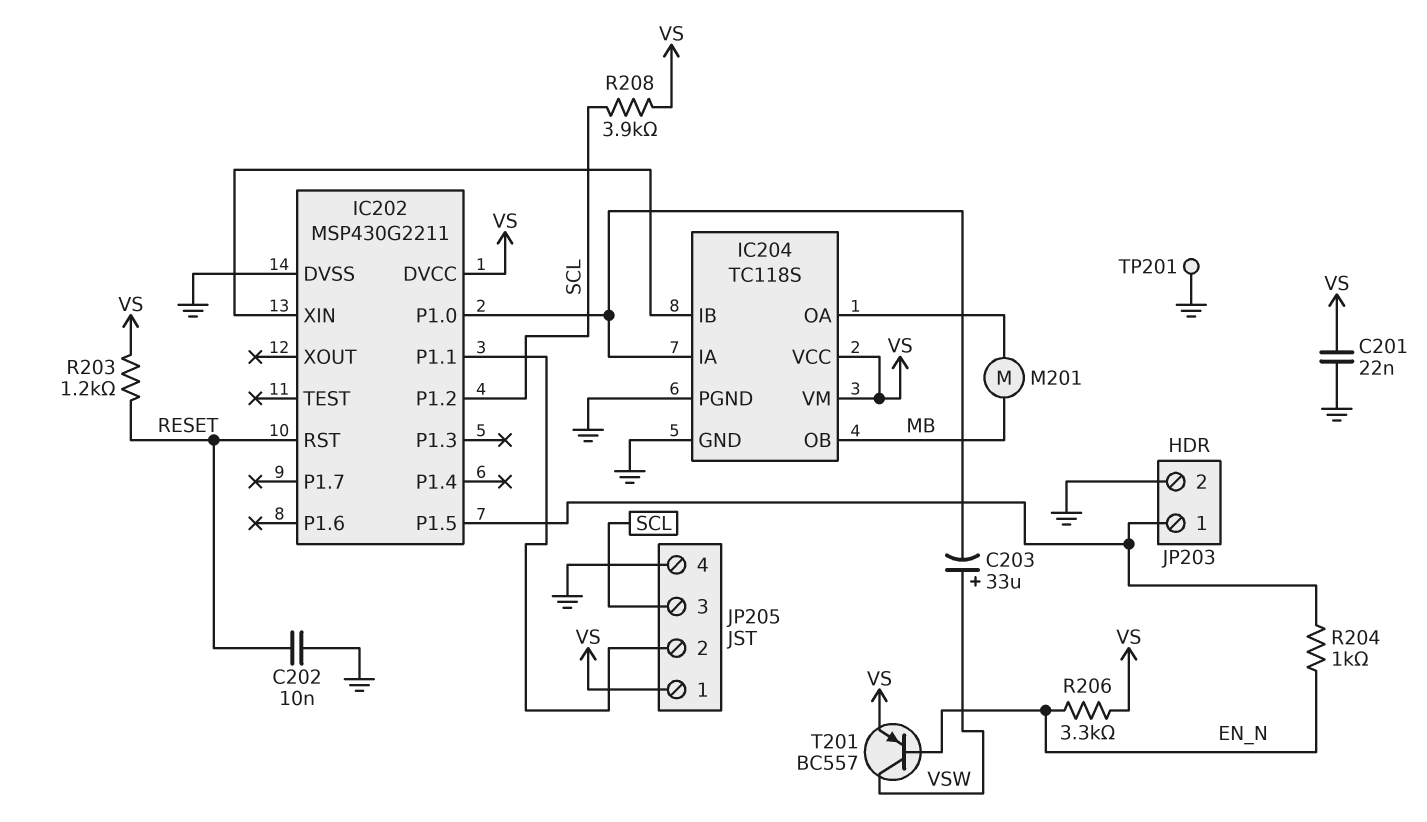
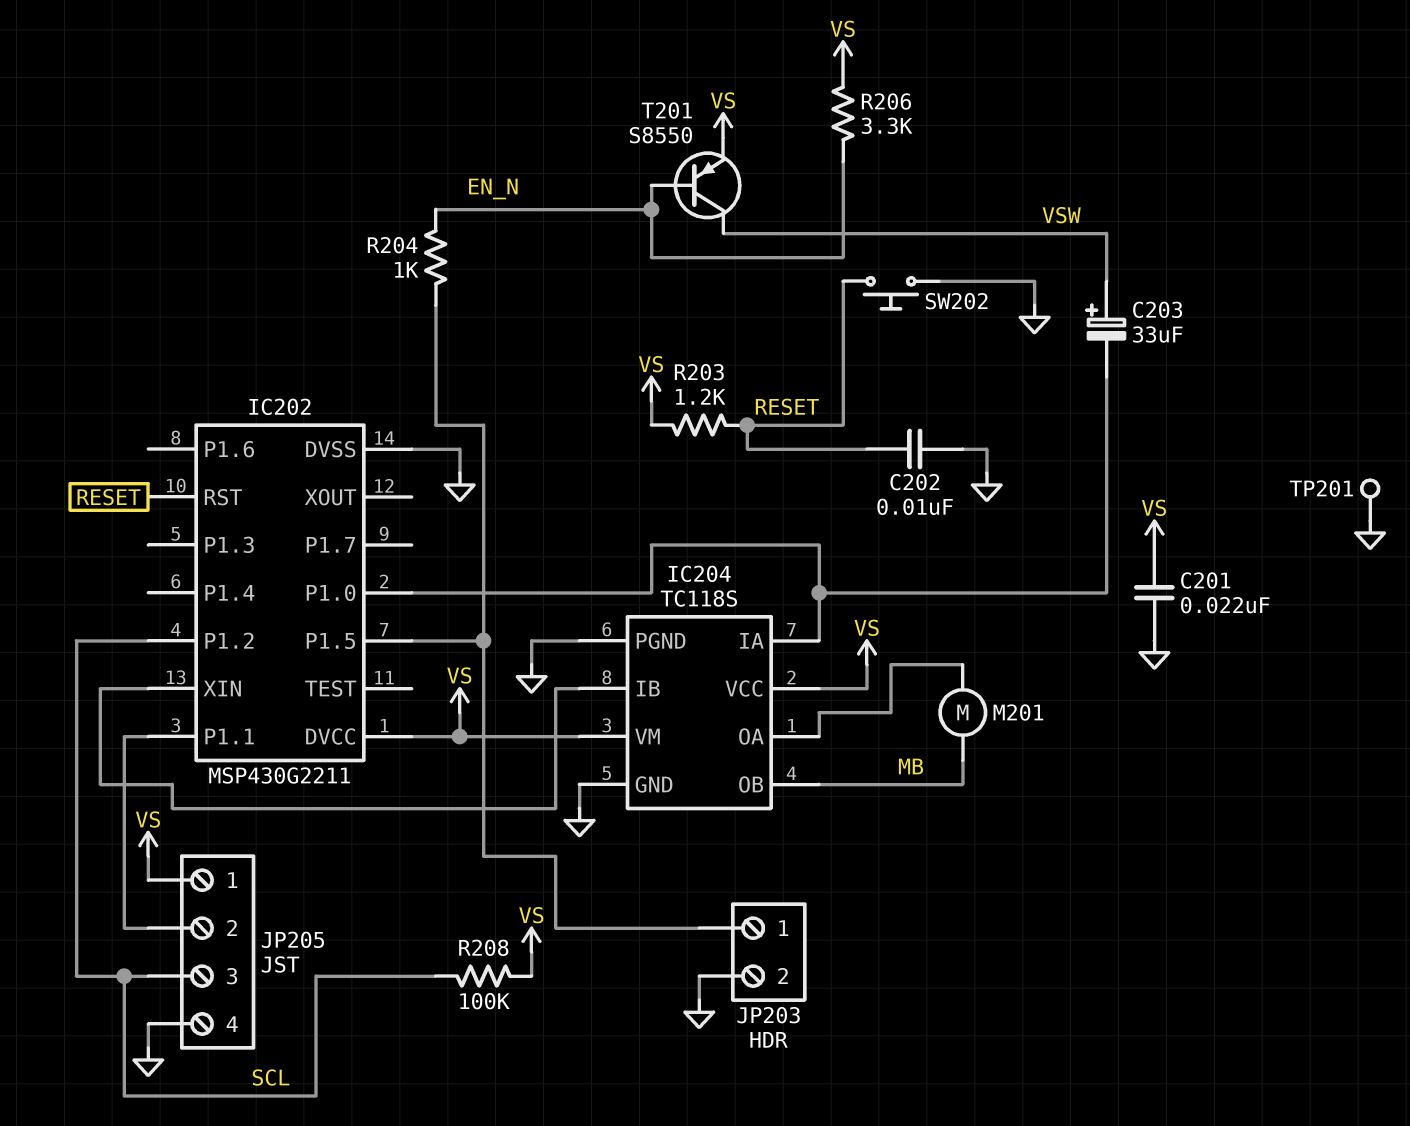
R208: 3.9k (SCL, VS) -> 100k (SCL, VS)
SW202: none -> button (GND, RESET)
T201: PNP BC557 (B EN_N, C VSW, E VS) -> PNP S8550 (B EN_N, C VSW, E VS)

